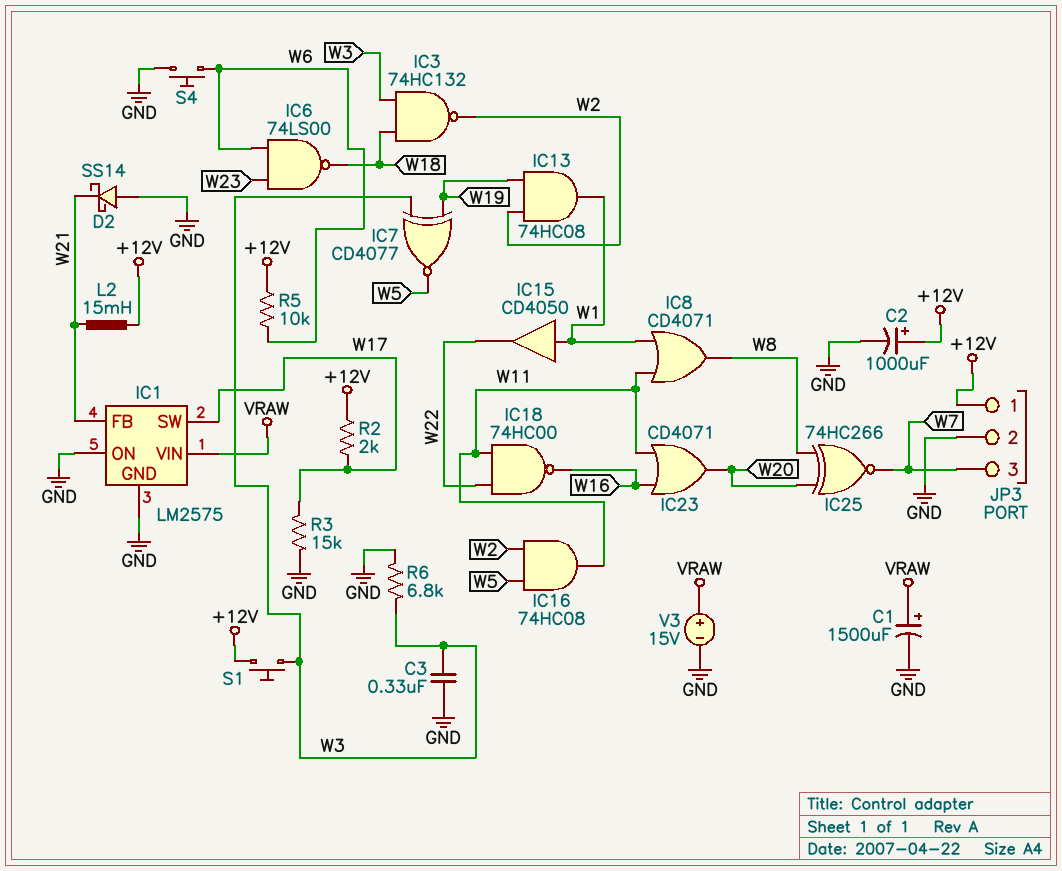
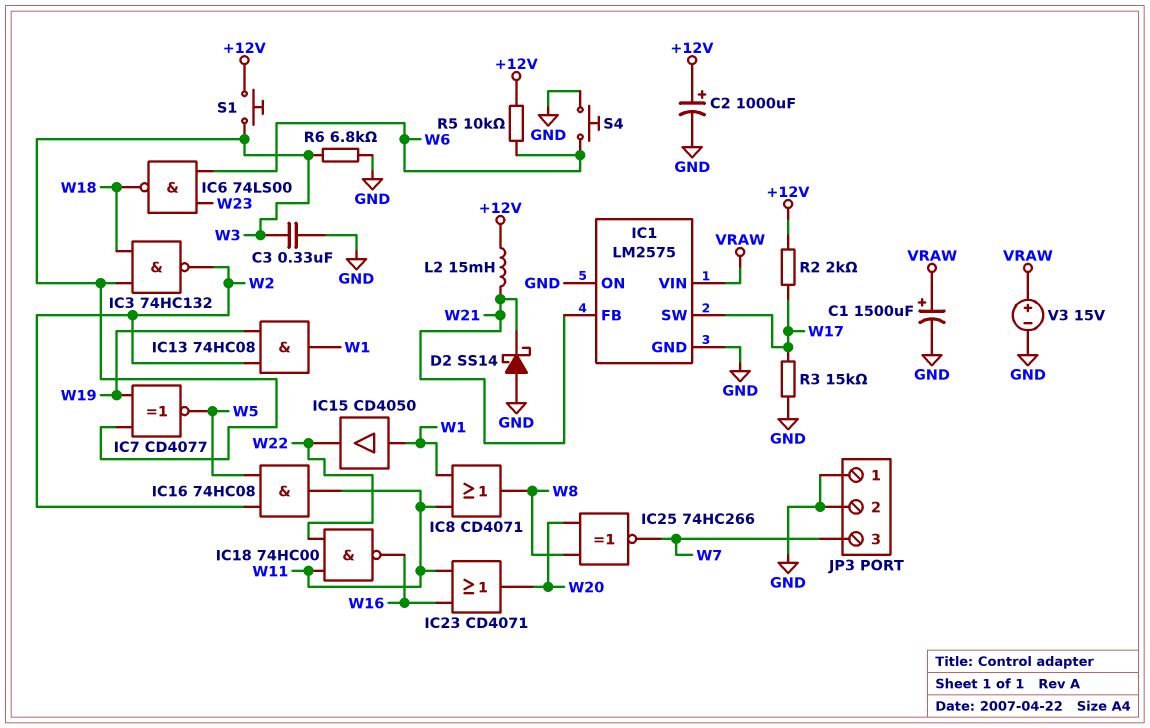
JP3 pin 1: +12V -> GND

